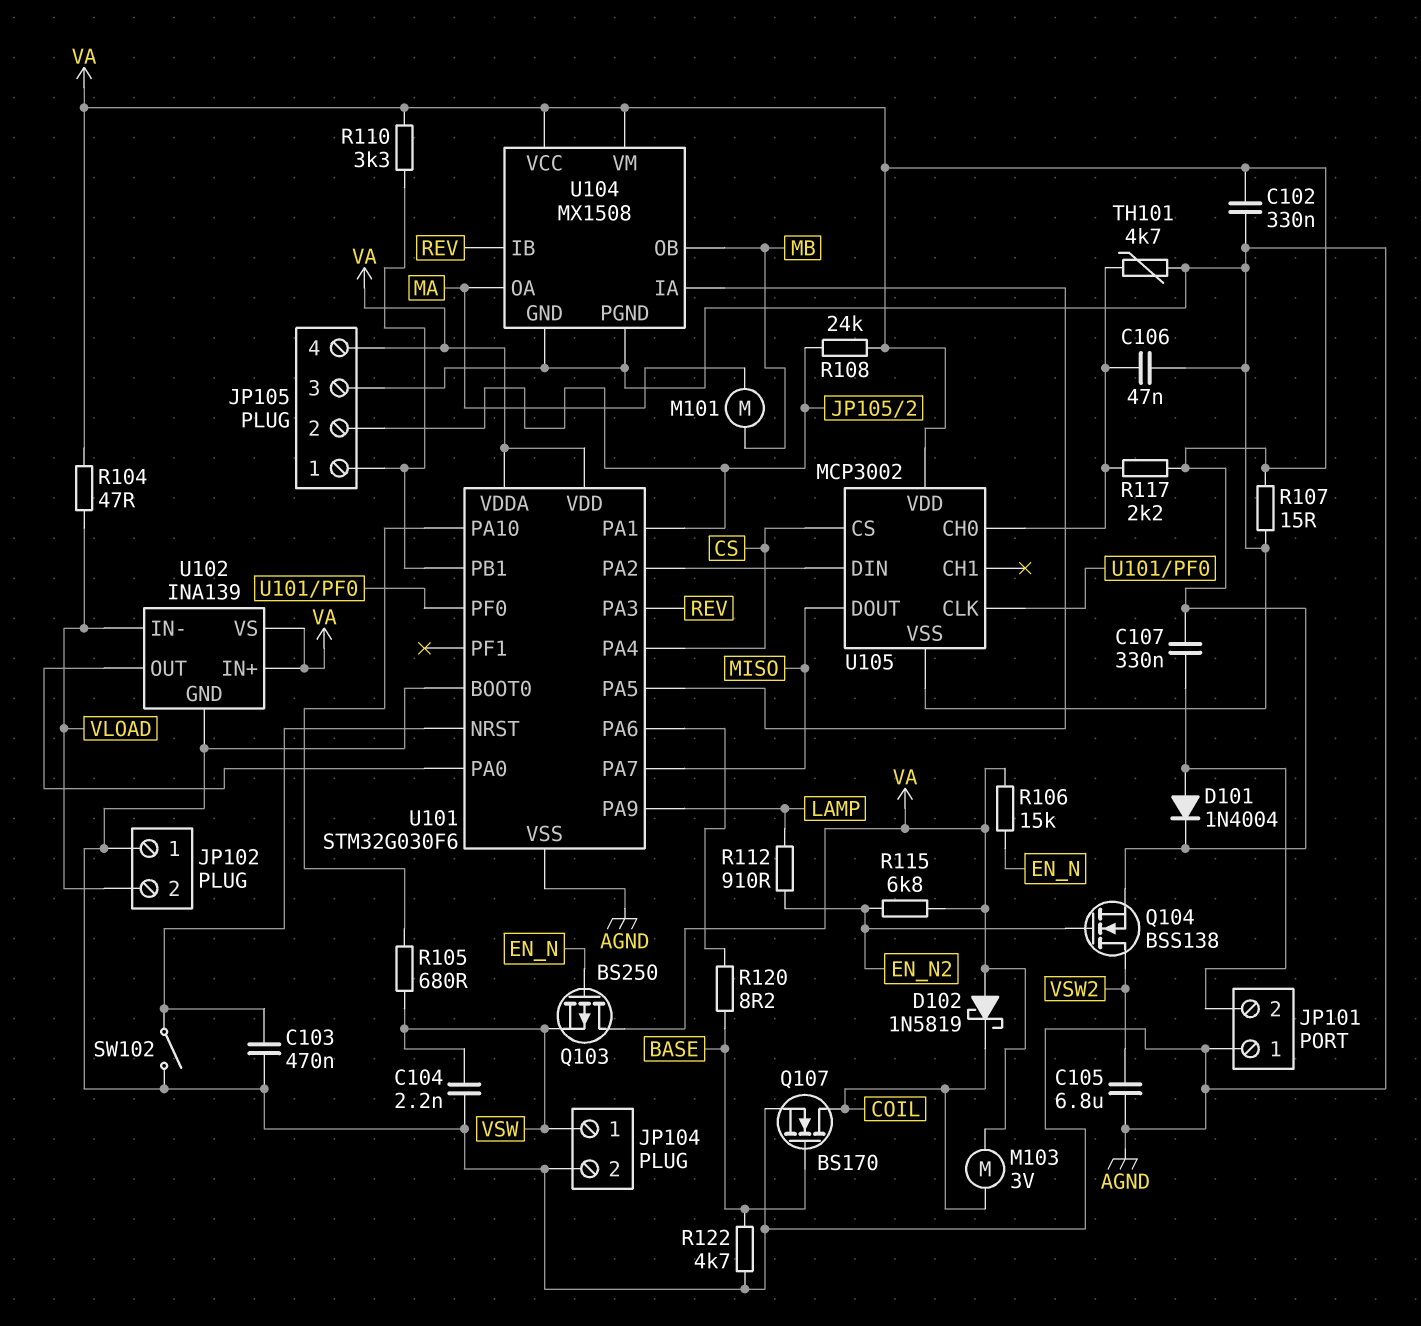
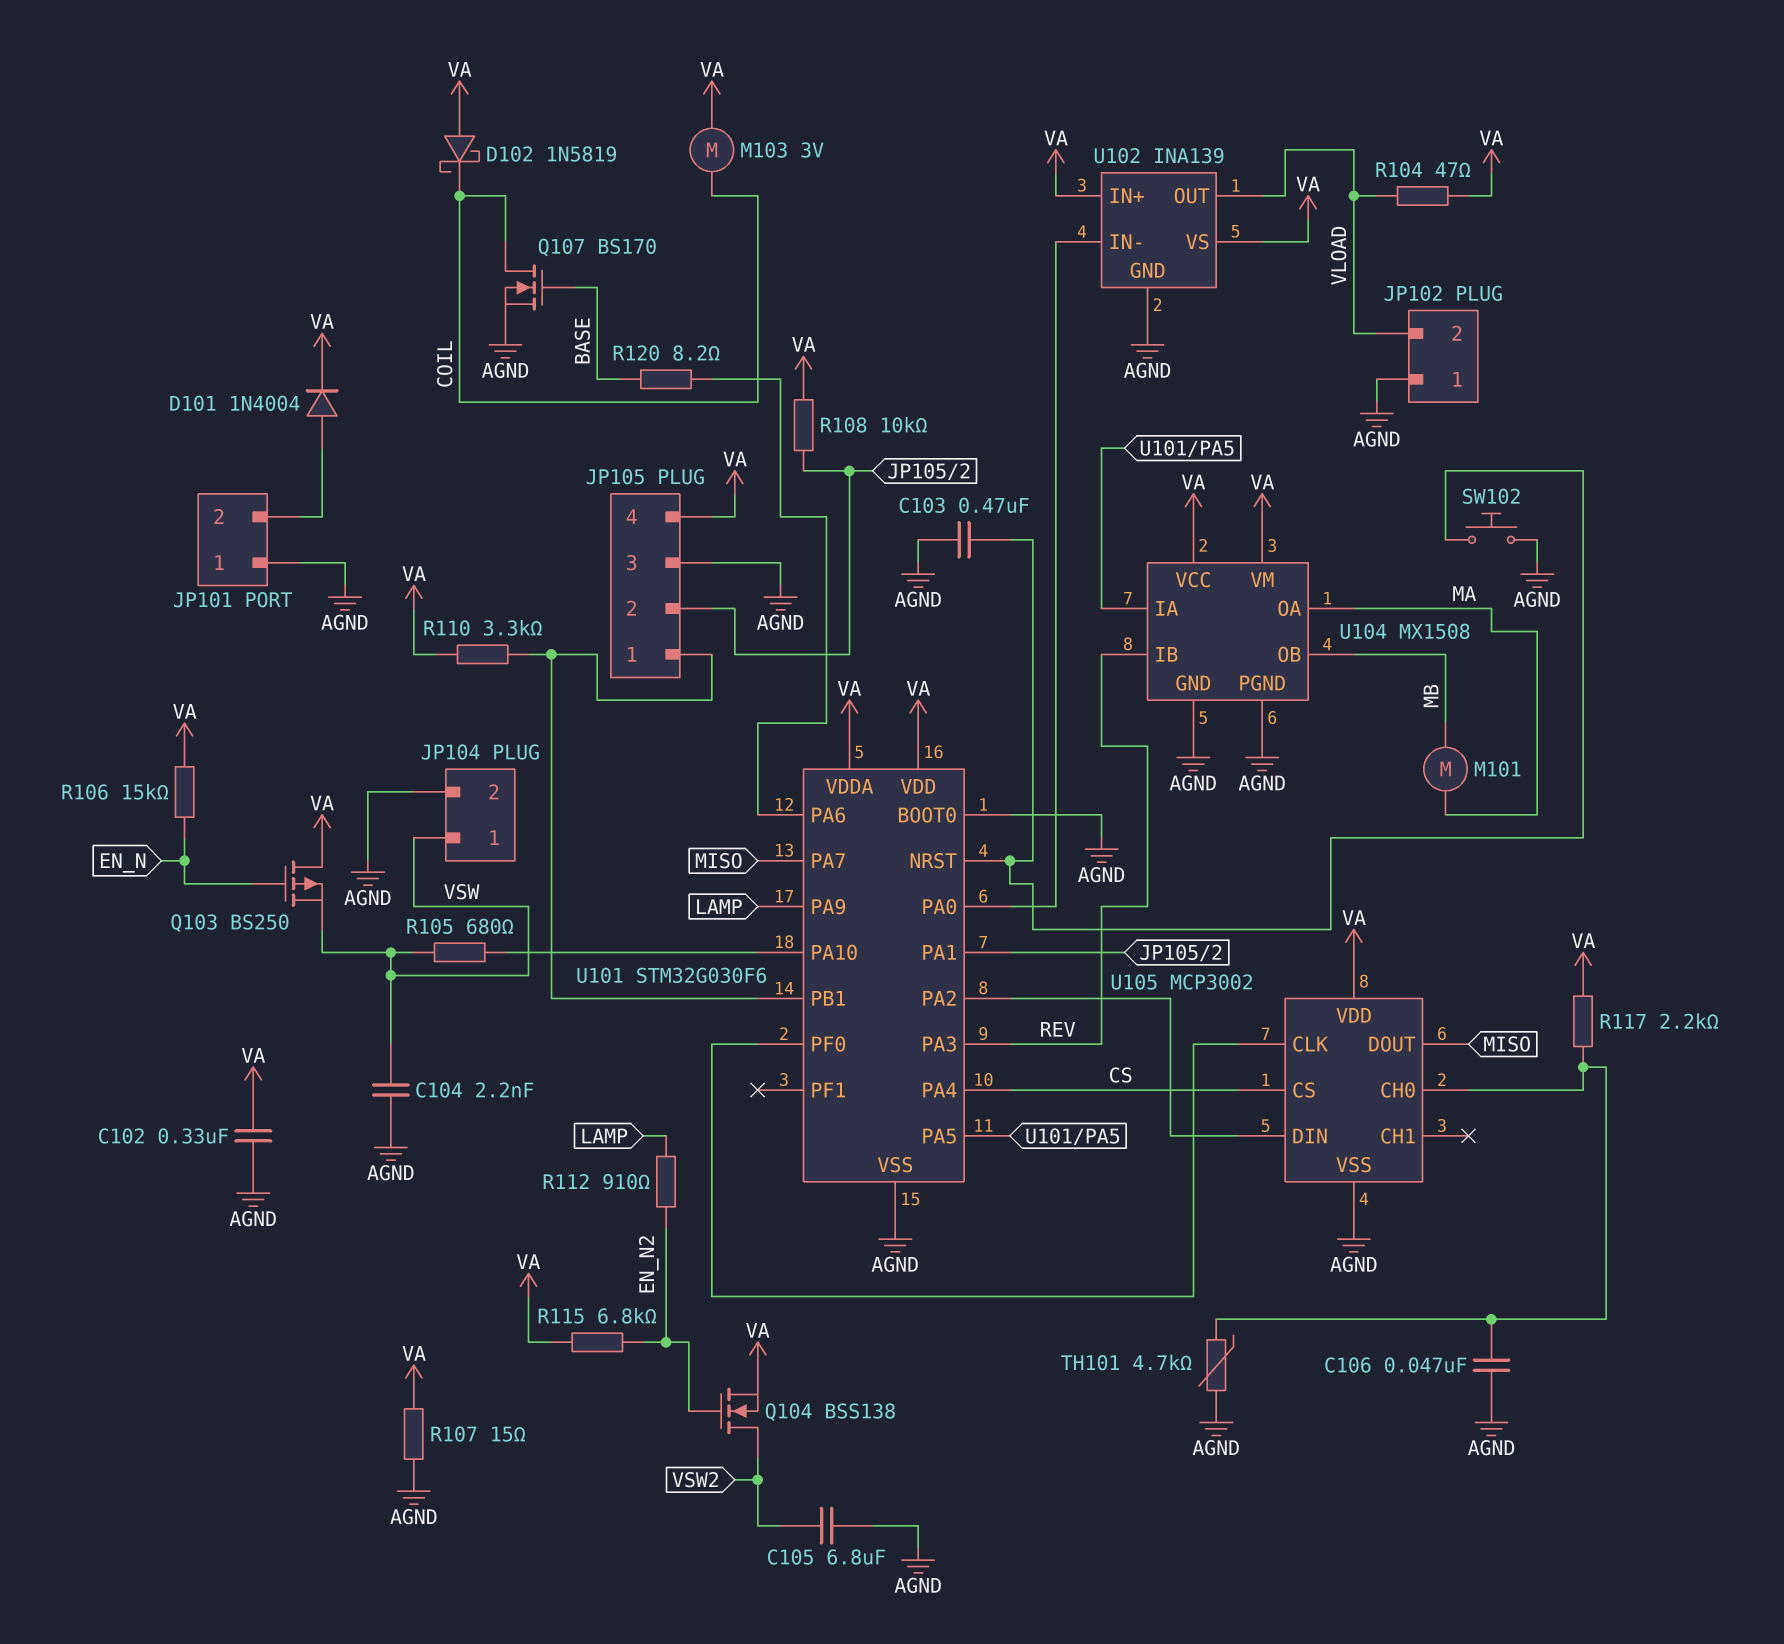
C107: 330nF (JP101/2, VA) -> none
R108: 24k (JP105/2, VA) -> 10k (JP105/2, VA)
R122: 4.7k (AGND, BASE) -> none
SW102: switch (AGND, U101/NRST) -> button (AGND, U101/NRST)
U102 pin IN-: VLOAD -> U101/PA0
U102 pin OUT: U101/PA0 -> VLOAD

